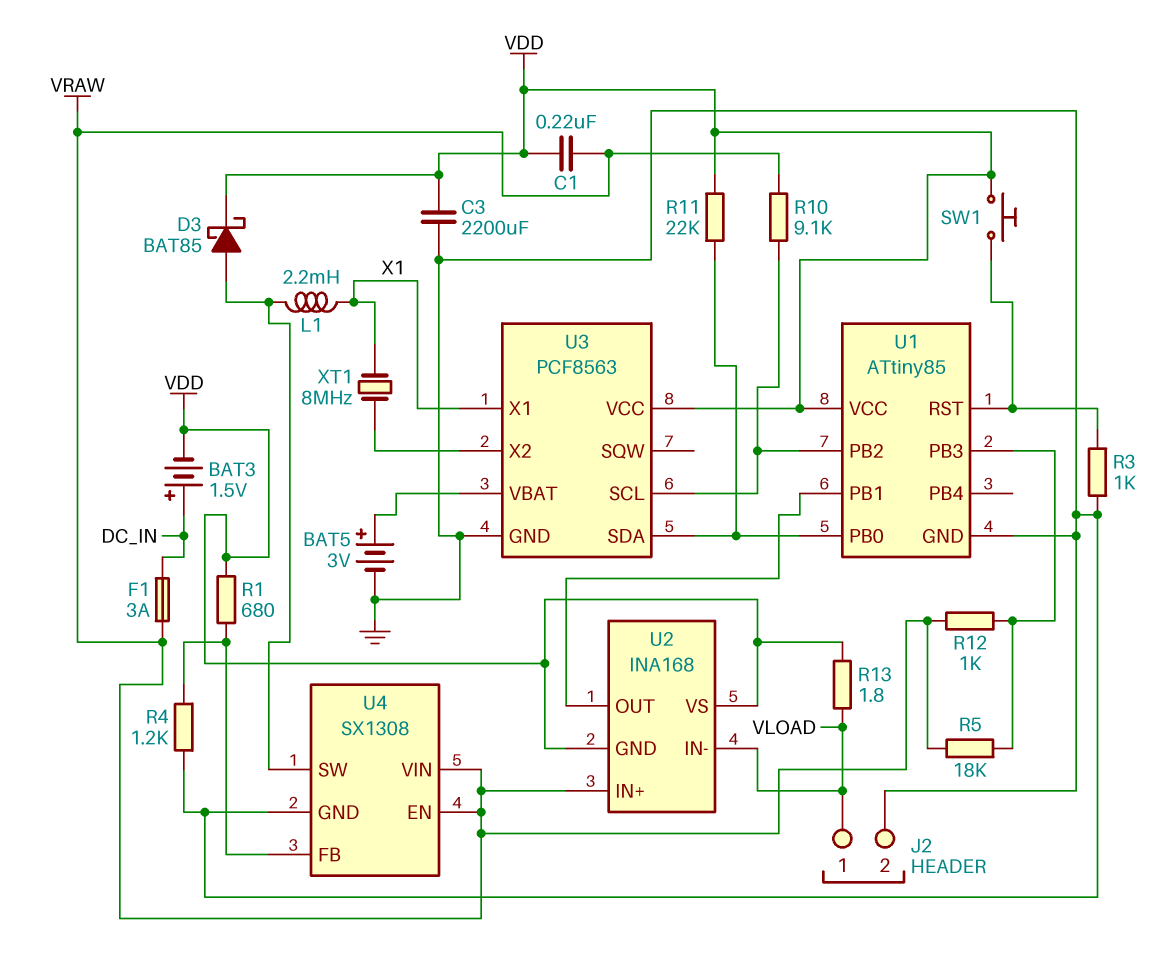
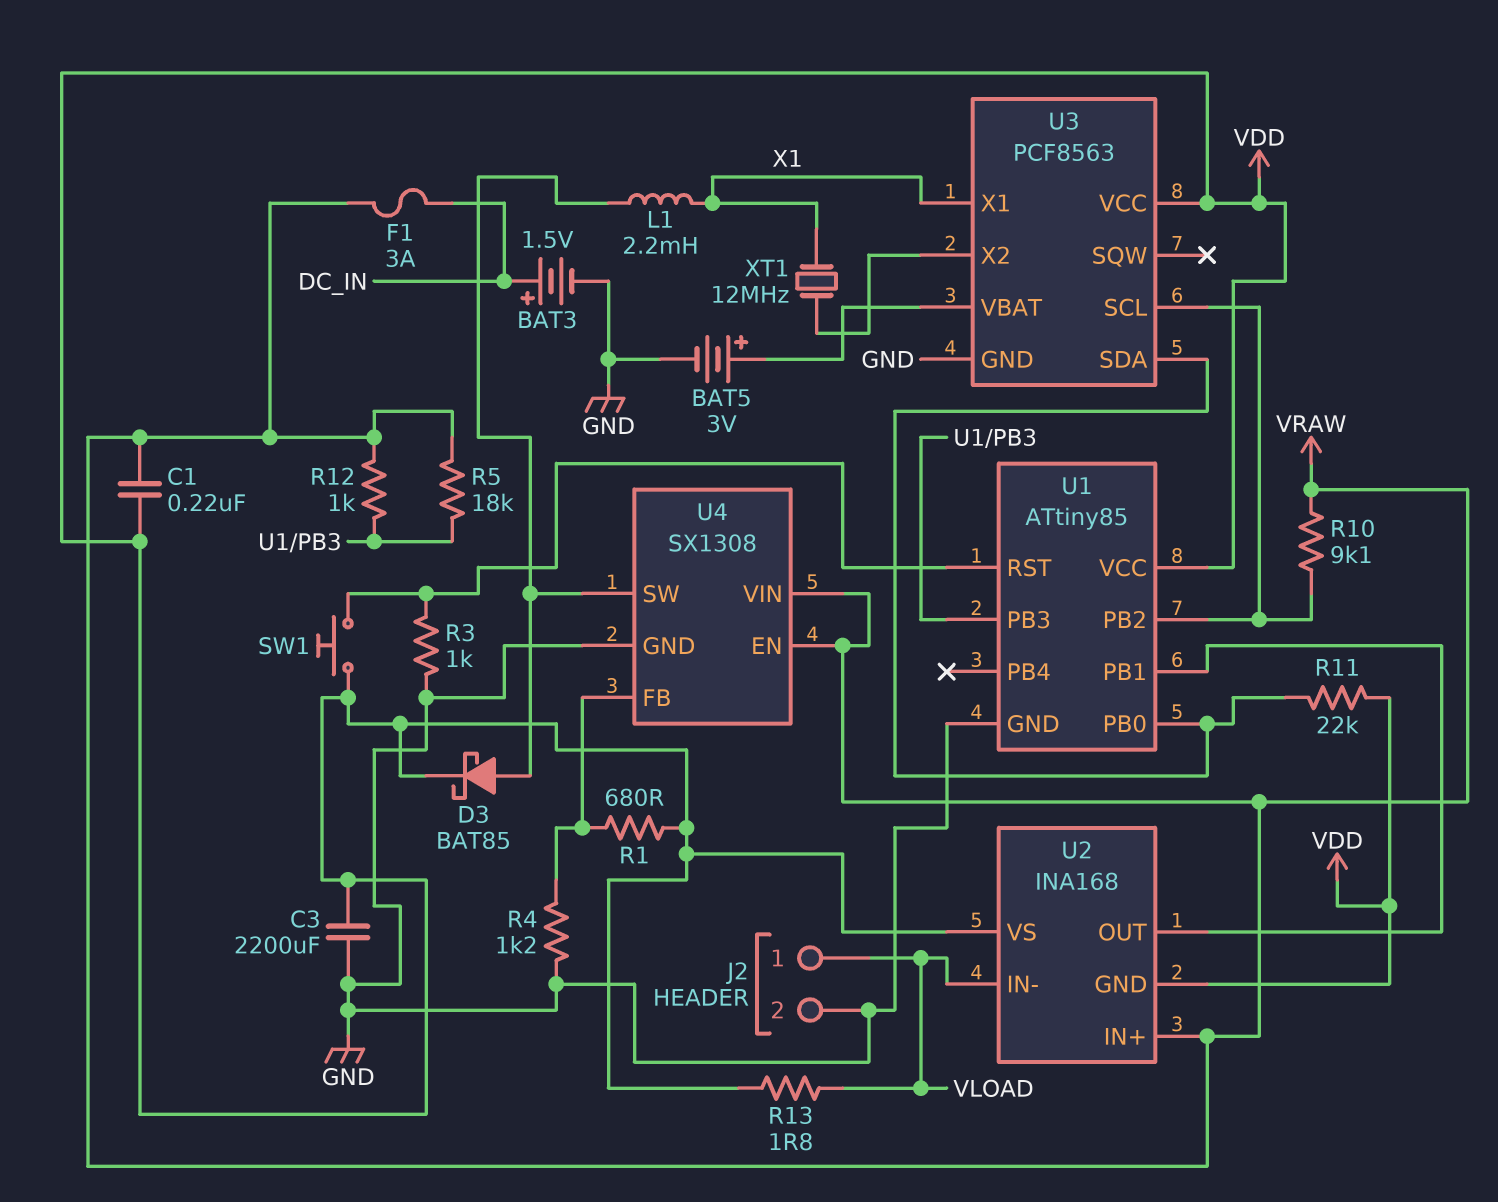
BAT3: 1.5V (plus DC_IN, minus VDD) -> 1.5V (plus DC_IN, minus GND)
XT1: 8MHz (U3/X2, X1) -> 12MHz (U3/X2, X1)

